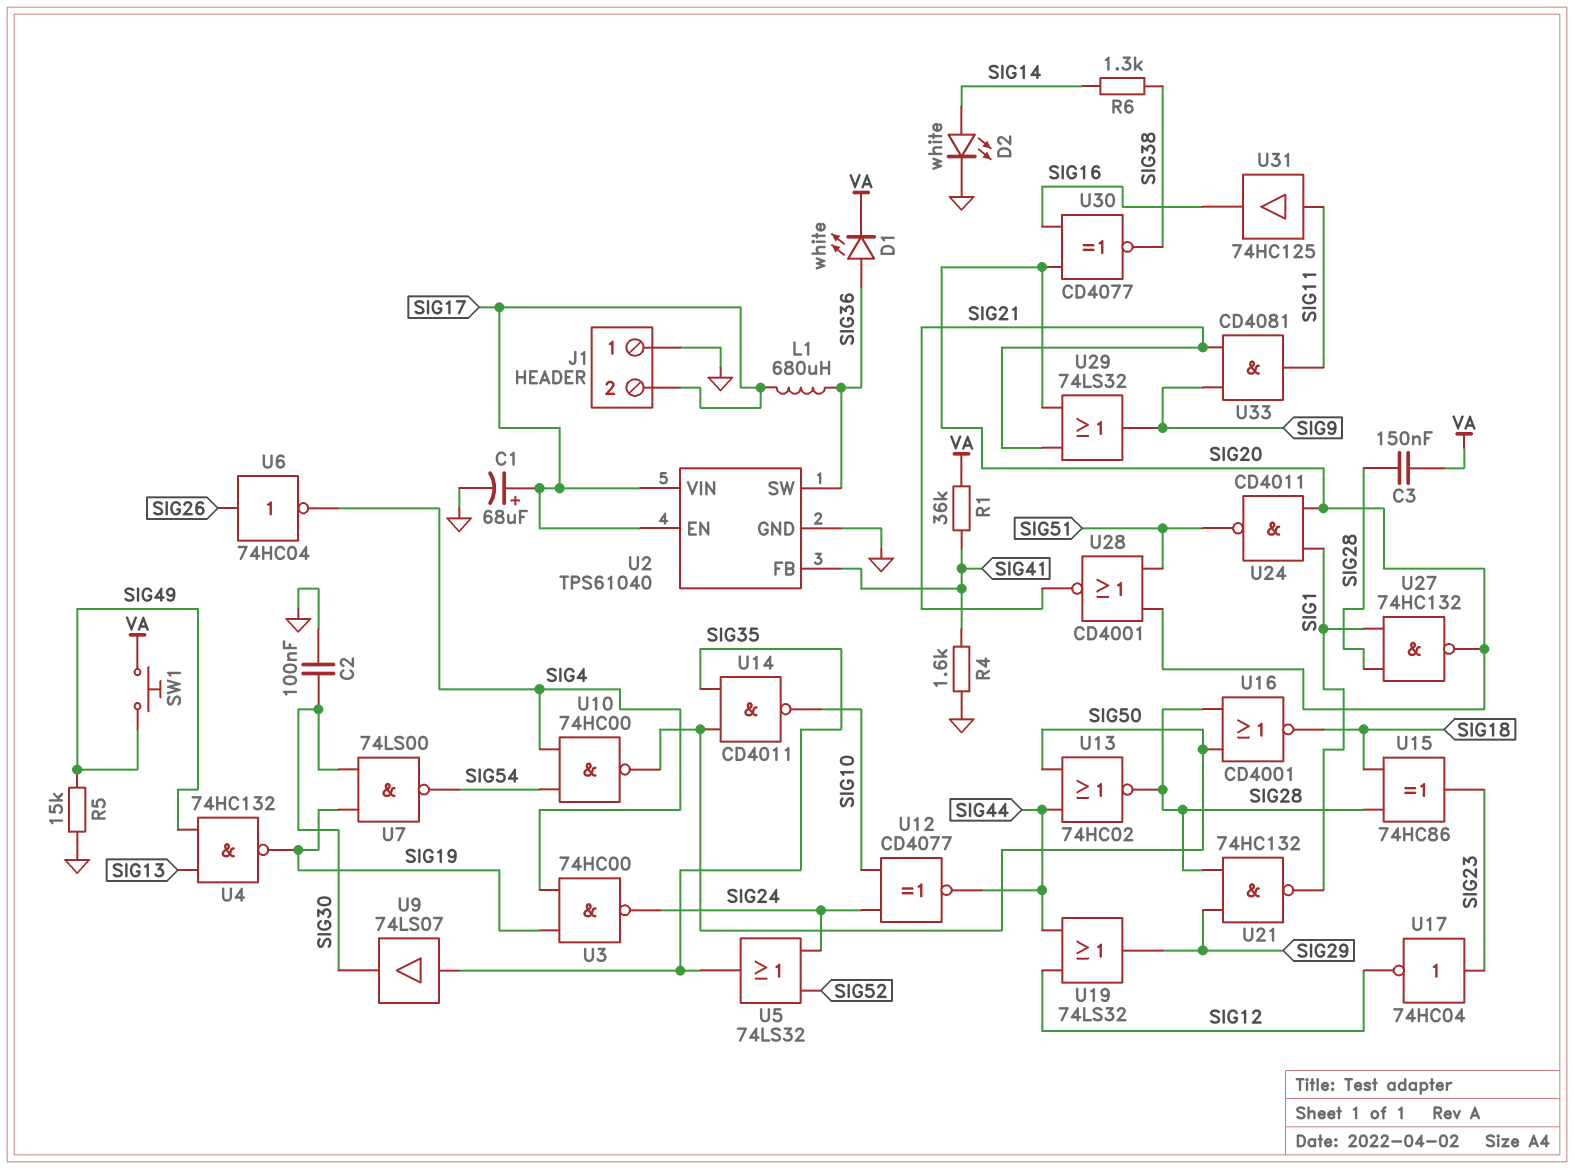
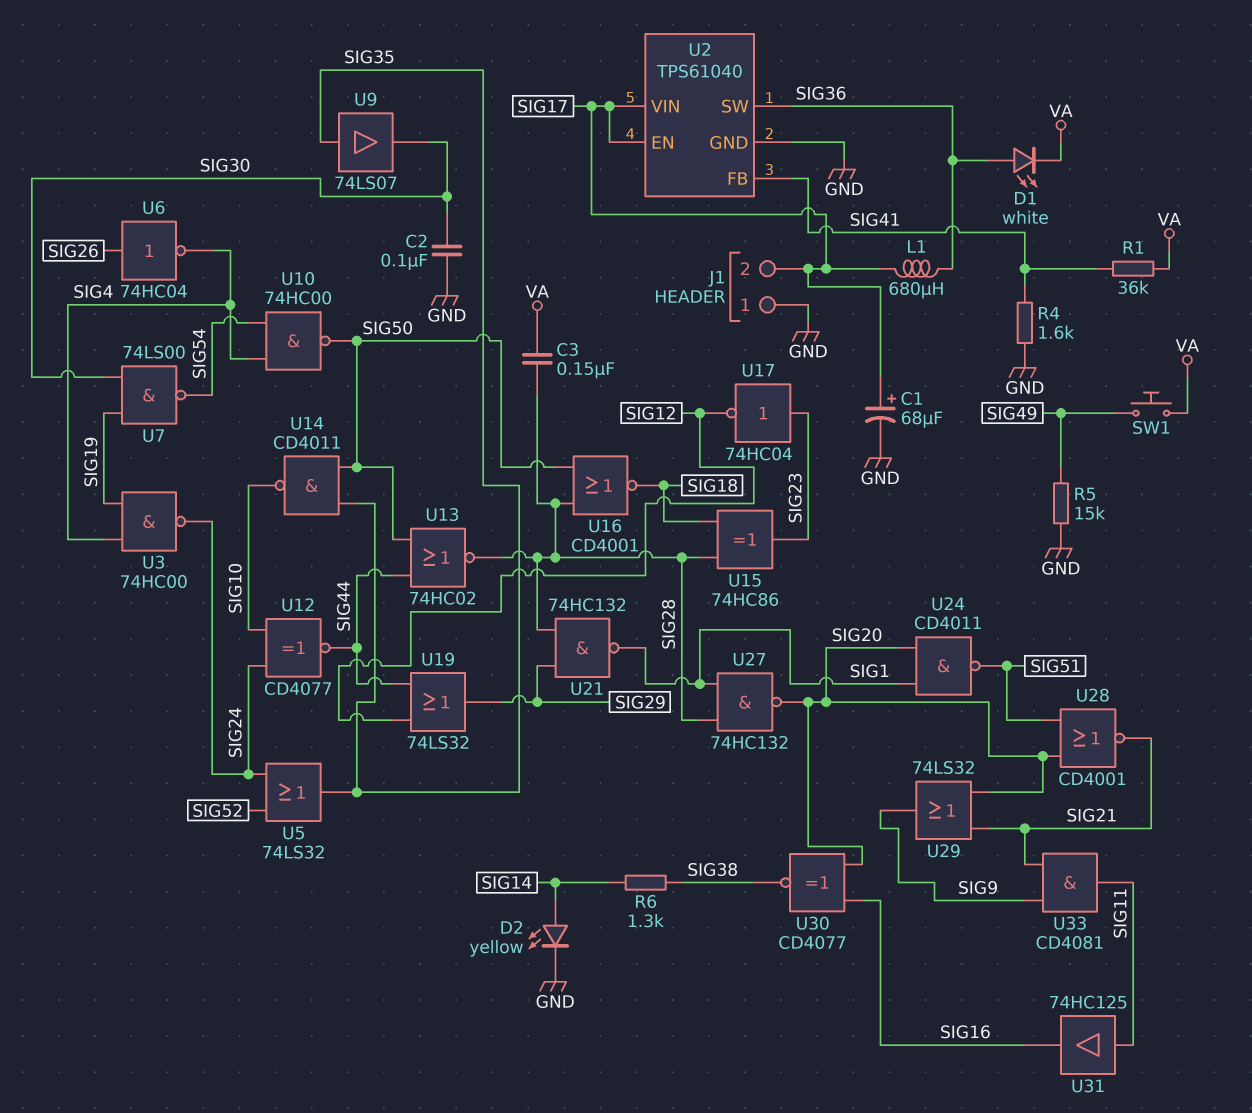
D2: LED white (A SIG14, K GND) -> LED yellow (A SIG14, K GND)
U4: NAND 74HC132 (in SIG13, in SIG49, out SIG19) -> none

